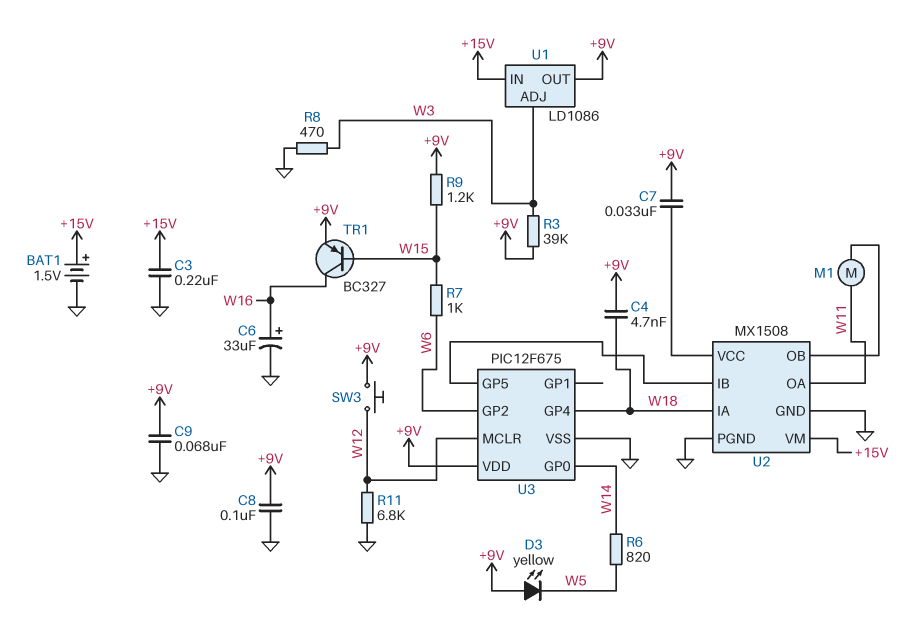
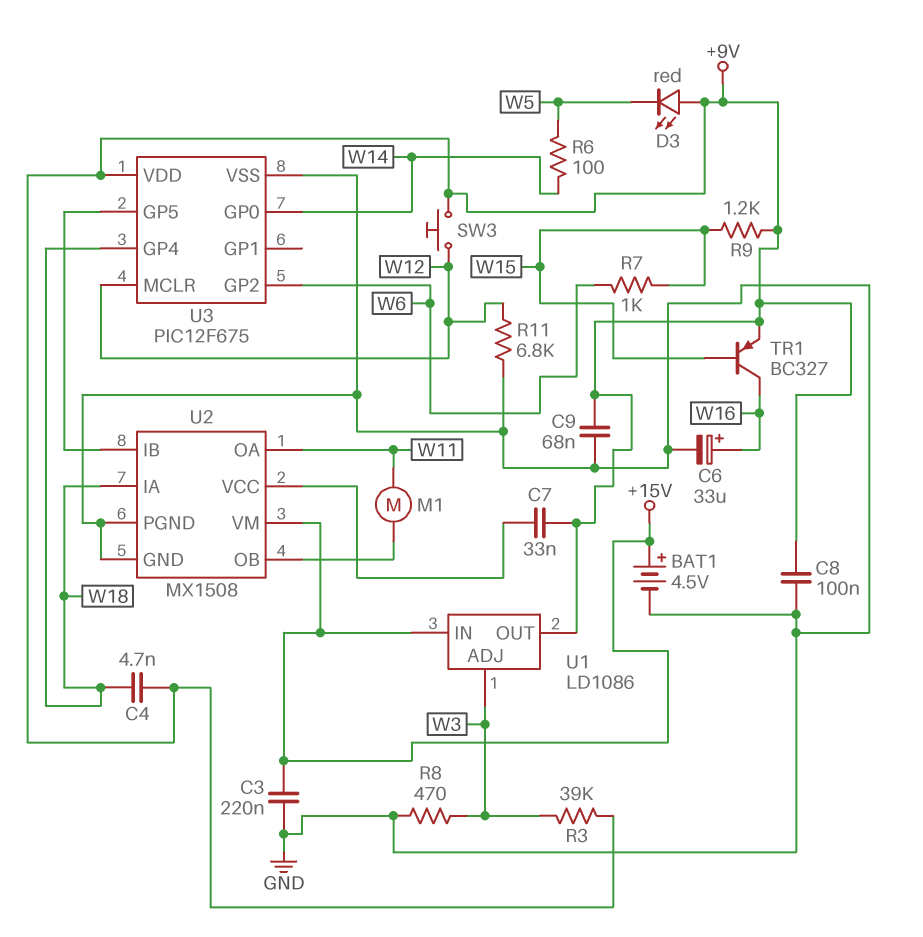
BAT1: 1.5V (plus +15V, minus GND) -> 4.5V (plus +15V, minus GND)
D3: LED yellow (A +9V, K W5) -> LED red (A +9V, K W5)
R6: 820 (W5, W14) -> 100 (W5, W14)

